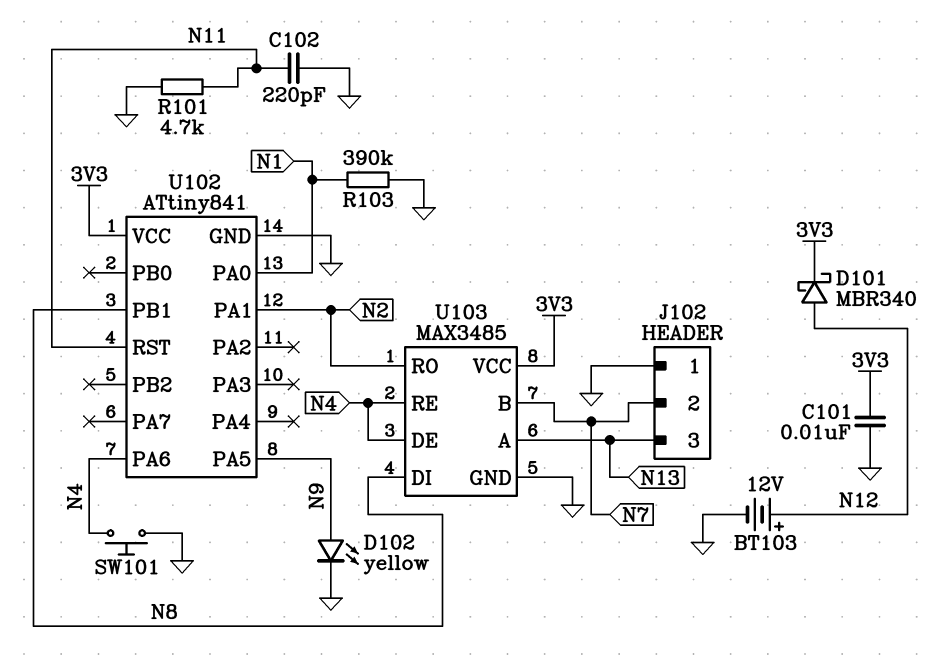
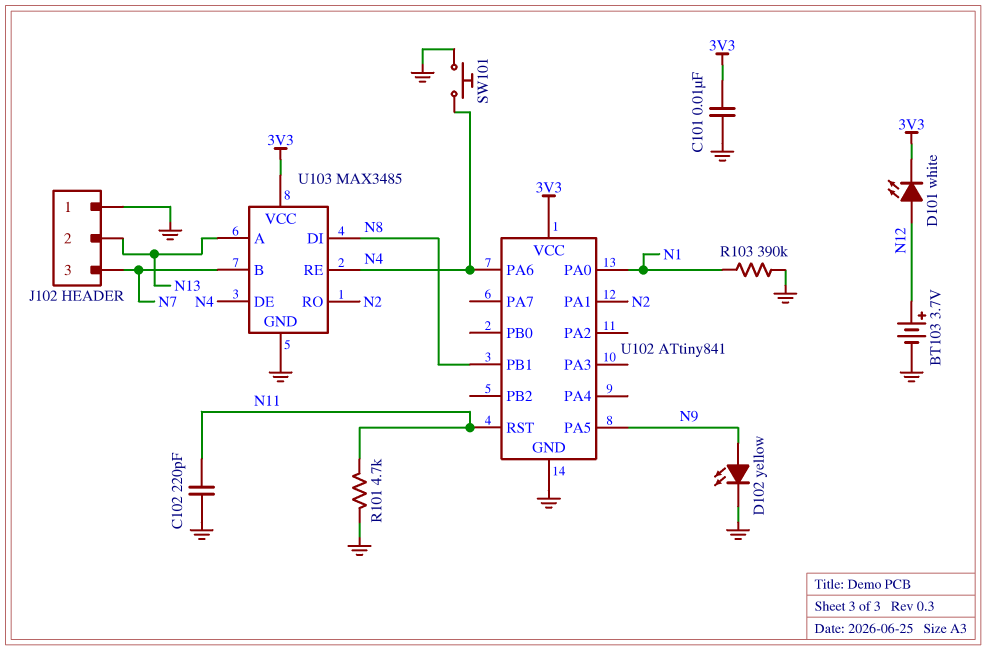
BT103: 12V (plus N12, minus GND) -> 3.7V (plus N12, minus GND)
D101: schottky MBR340 (A N12, K 3V3) -> LED white (A N12, K 3V3)
J102 pin 2: N7 -> N13
J102 pin 3: N13 -> N7

